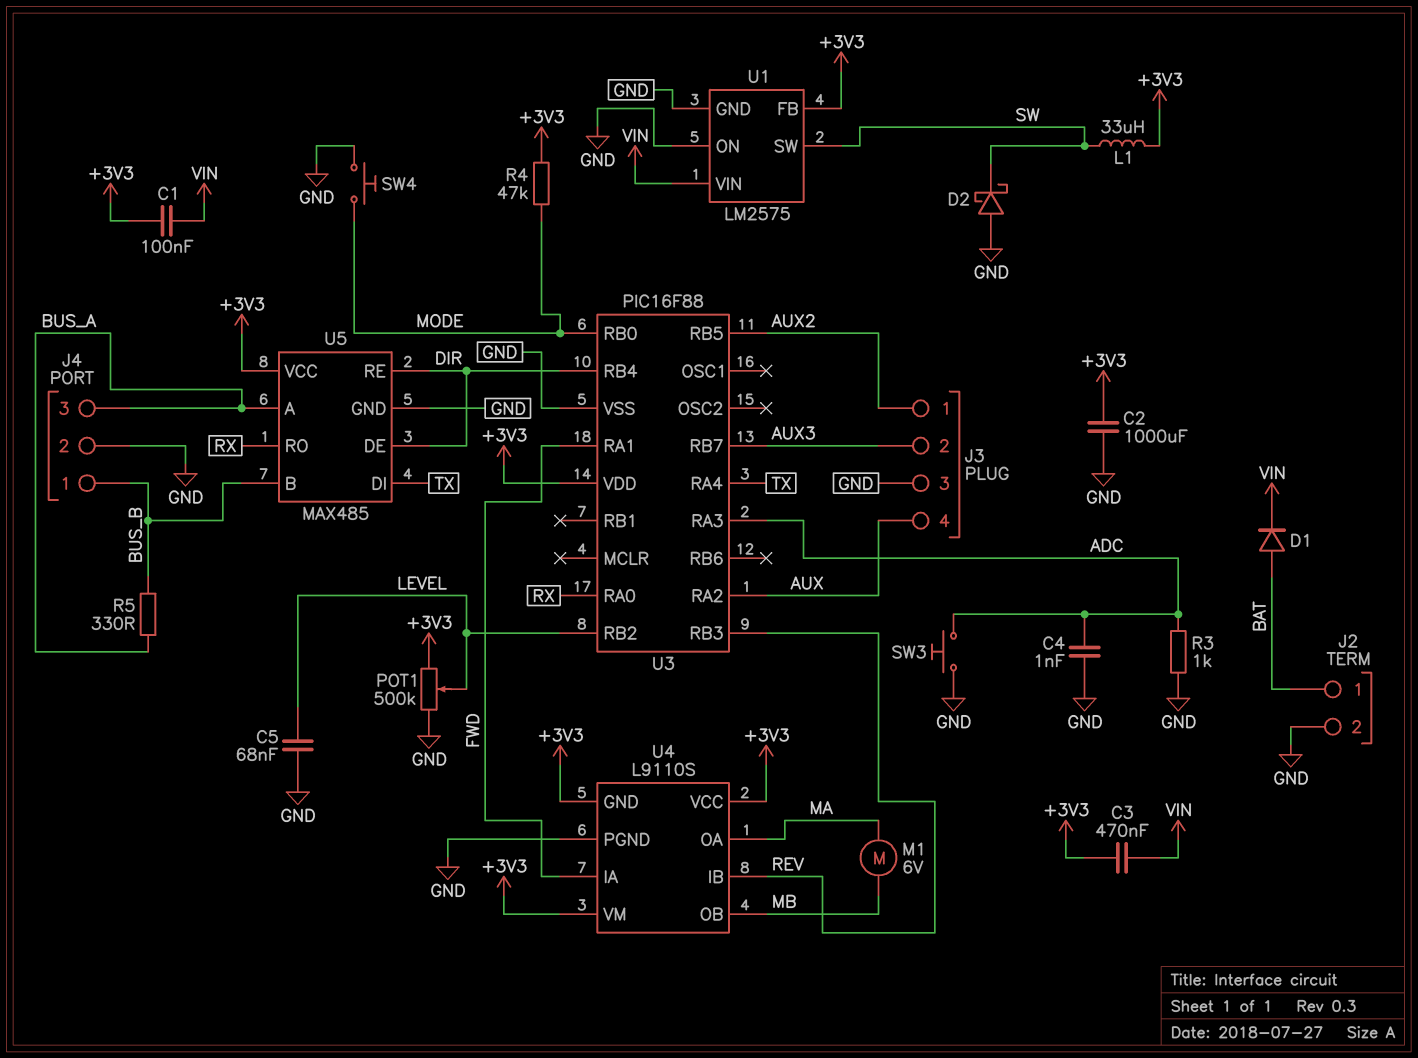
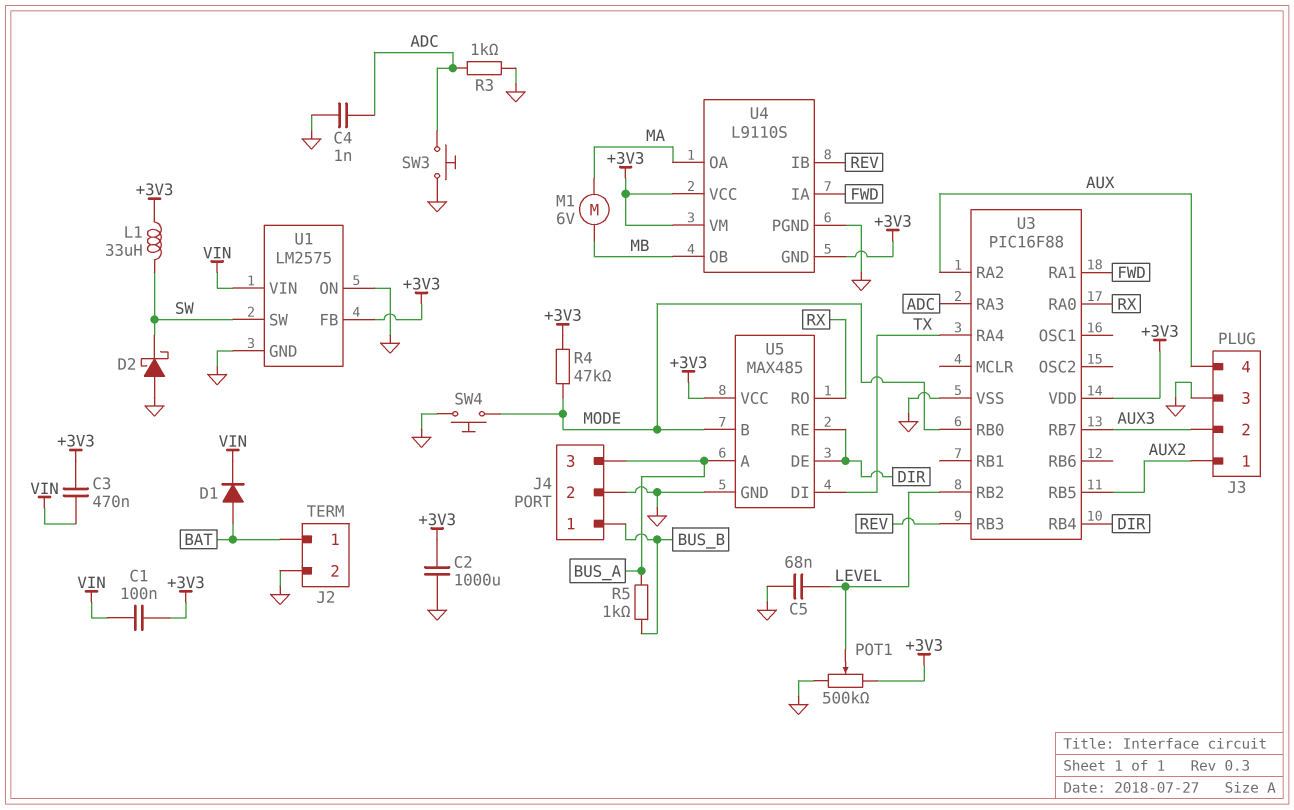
R5: 330 (BUS_A, BUS_B) -> 1k (BUS_A, BUS_B)
U5 pin B: BUS_B -> MODE

